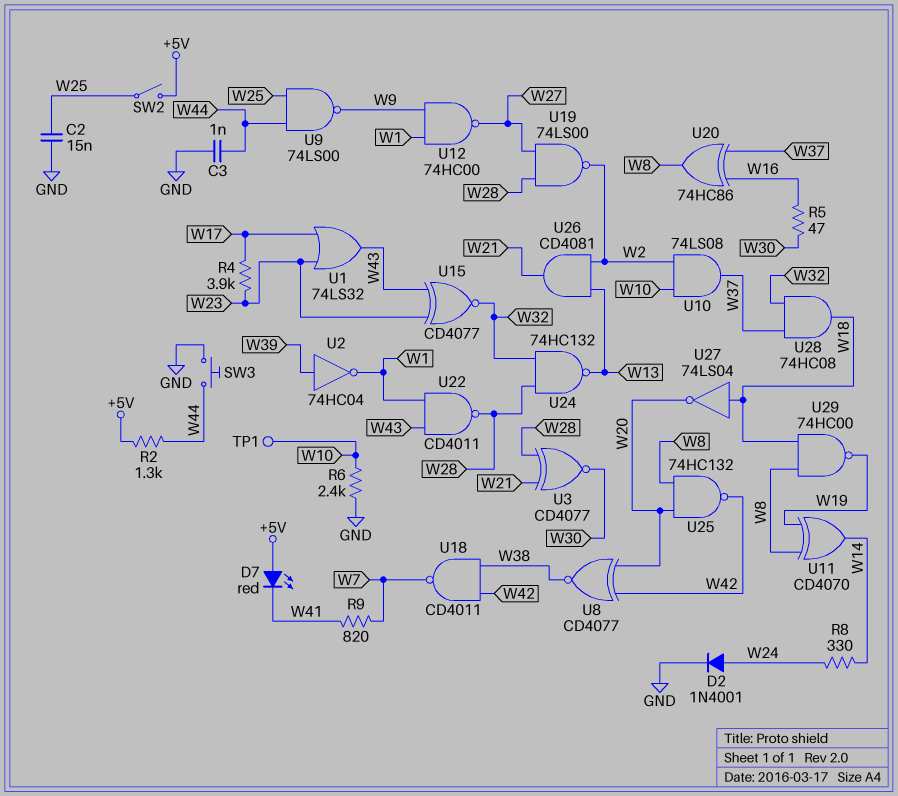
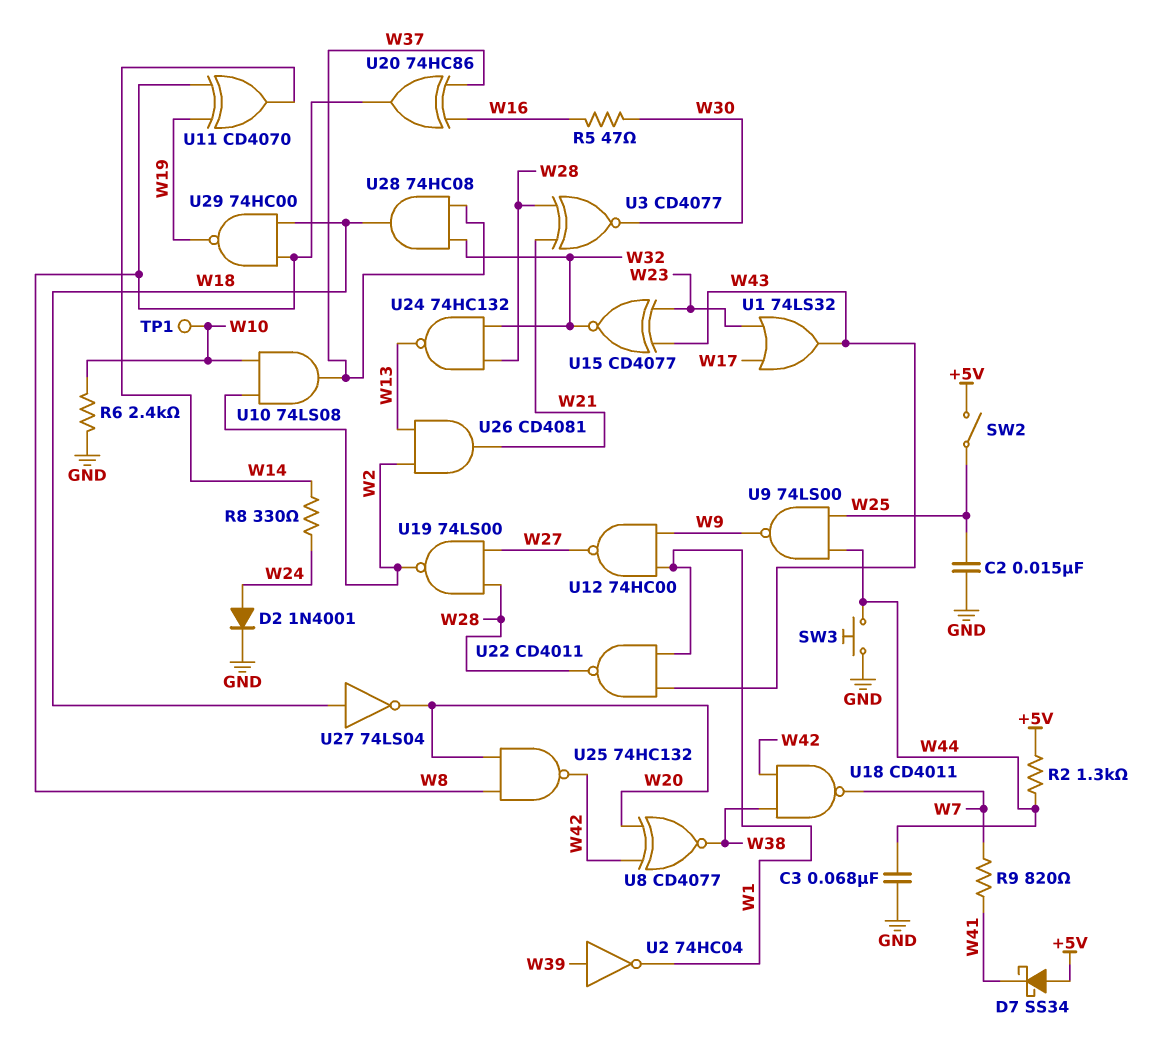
C3: 1nF (GND, W44) -> 68nF (GND, W44)
D7: LED red (A +5V, K W41) -> schottky SS34 (A +5V, K W41)
R4: 3.9k (W17, W23) -> none

